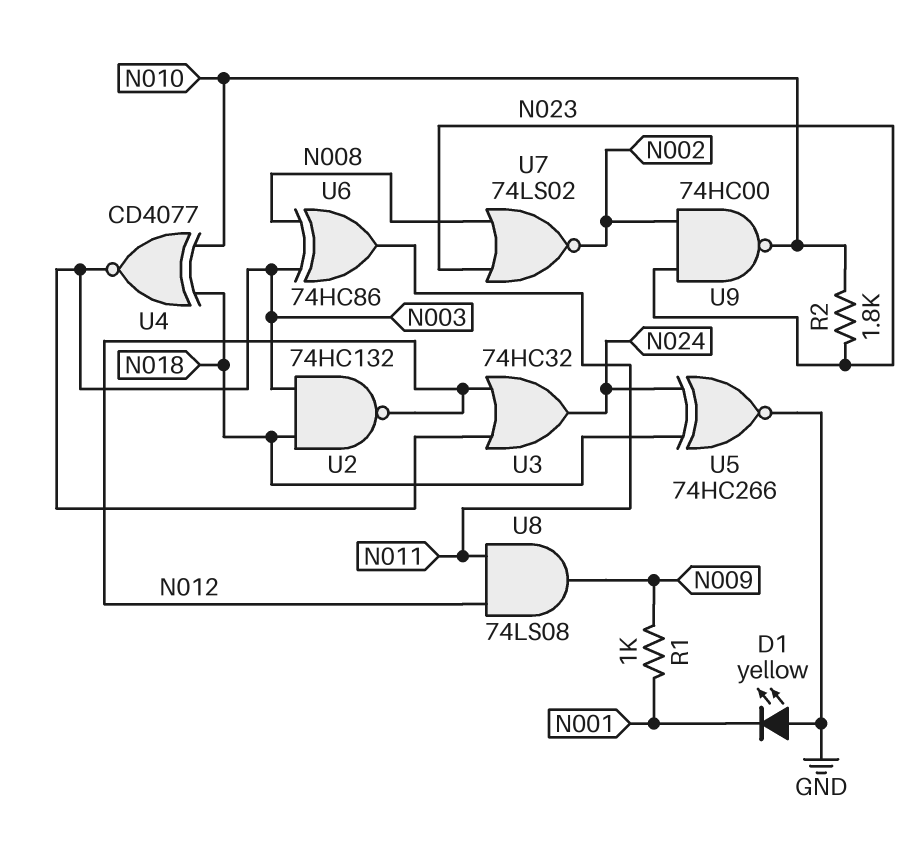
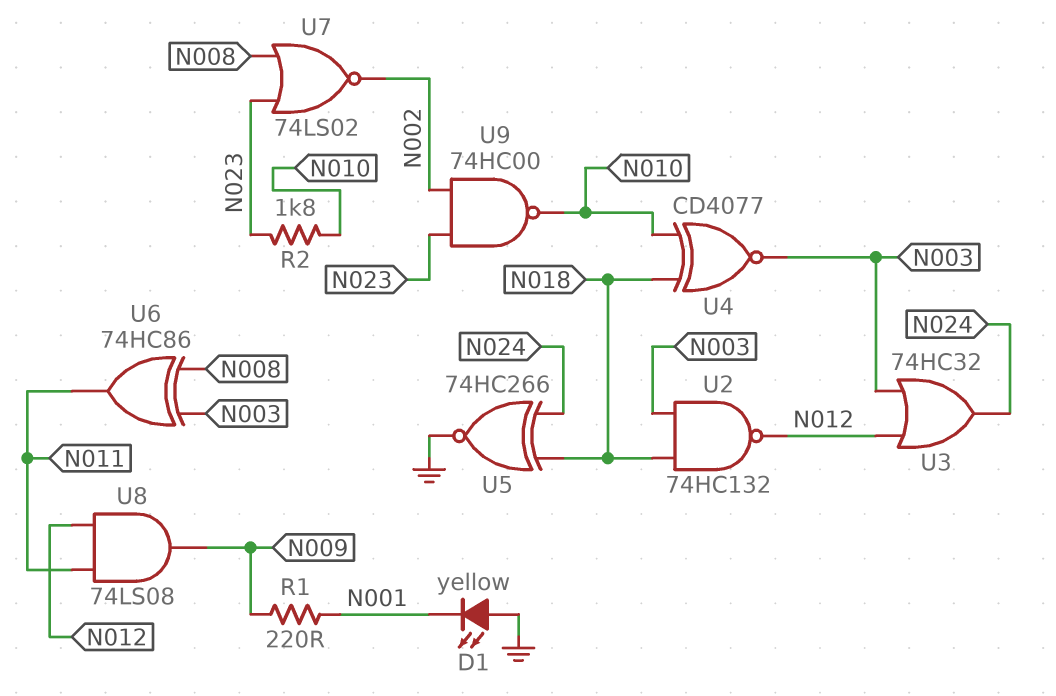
R1: 1k (N001, N009) -> 220 (N001, N009)

